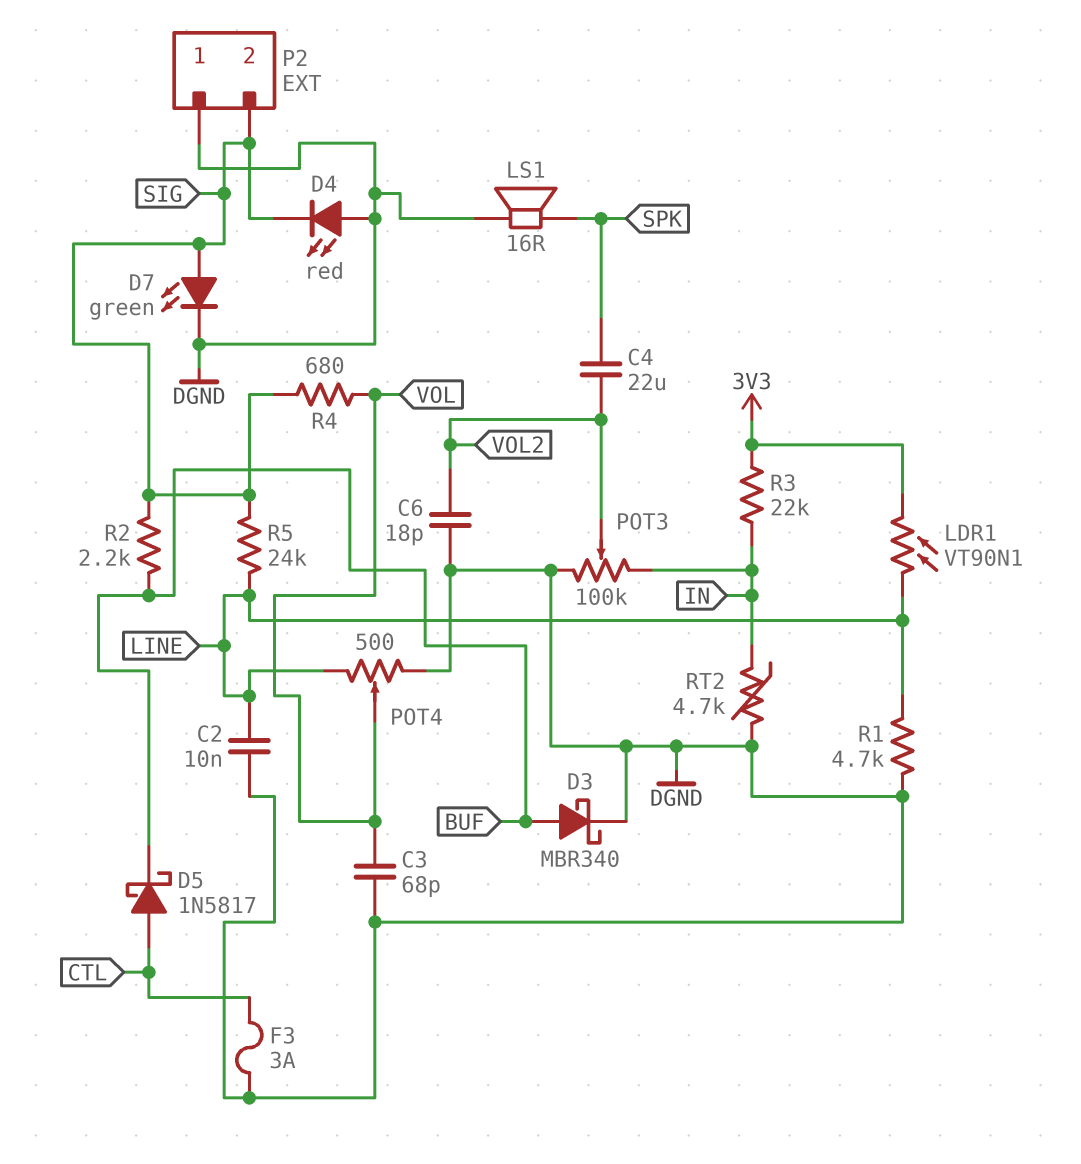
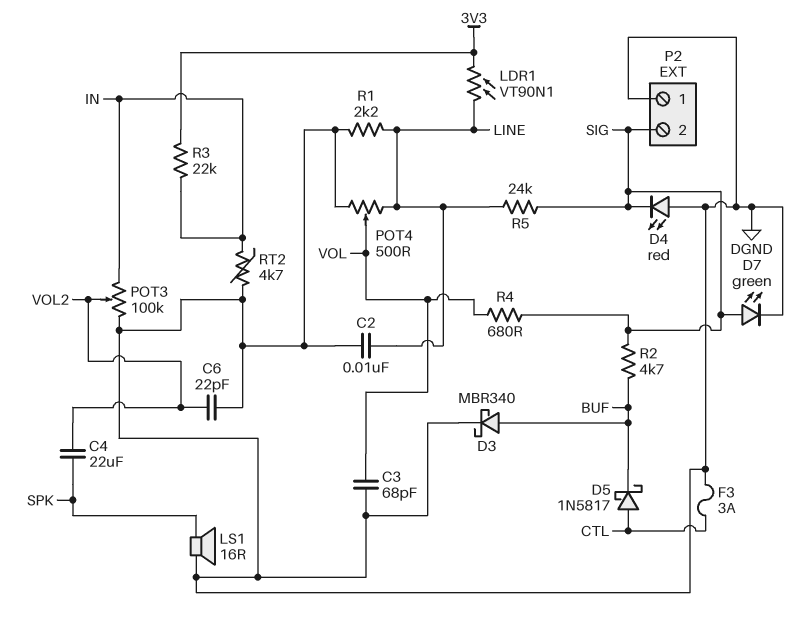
C6: 18pF (DGND, VOL2) -> 22pF (DGND, VOL2)
R1: 4.7k (DGND, LINE) -> 2.2k (DGND, LINE)
R2: 2.2k (BUF, SIG) -> 4.7k (BUF, SIG)

